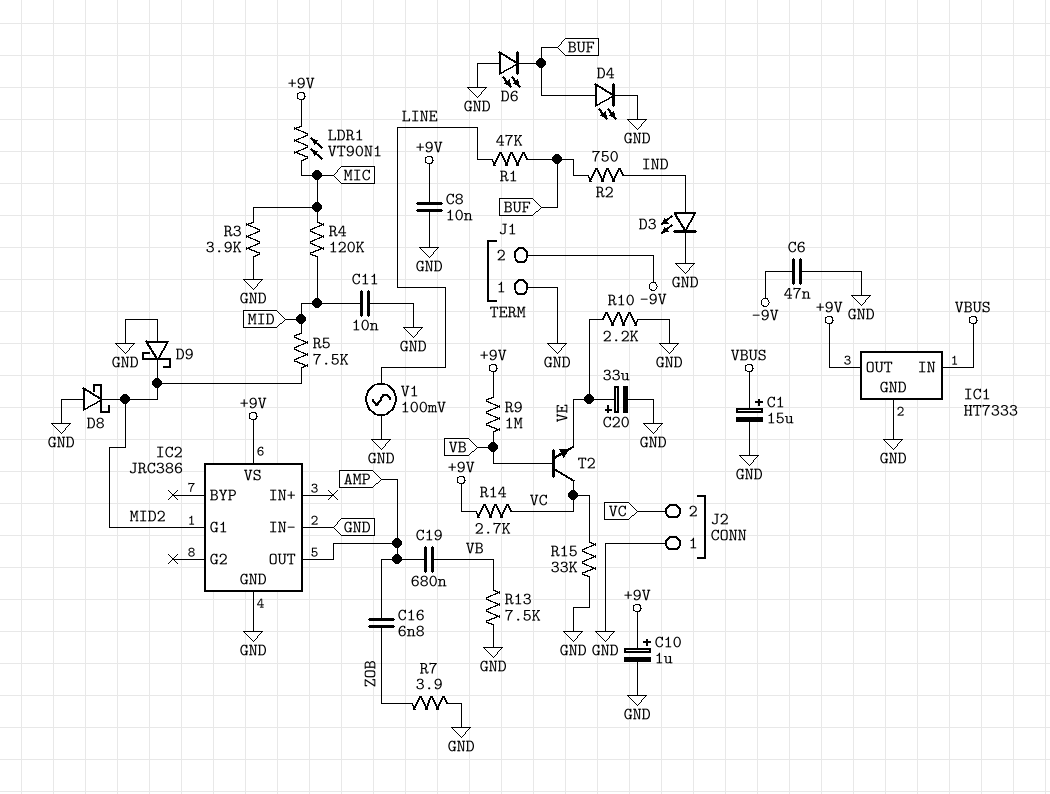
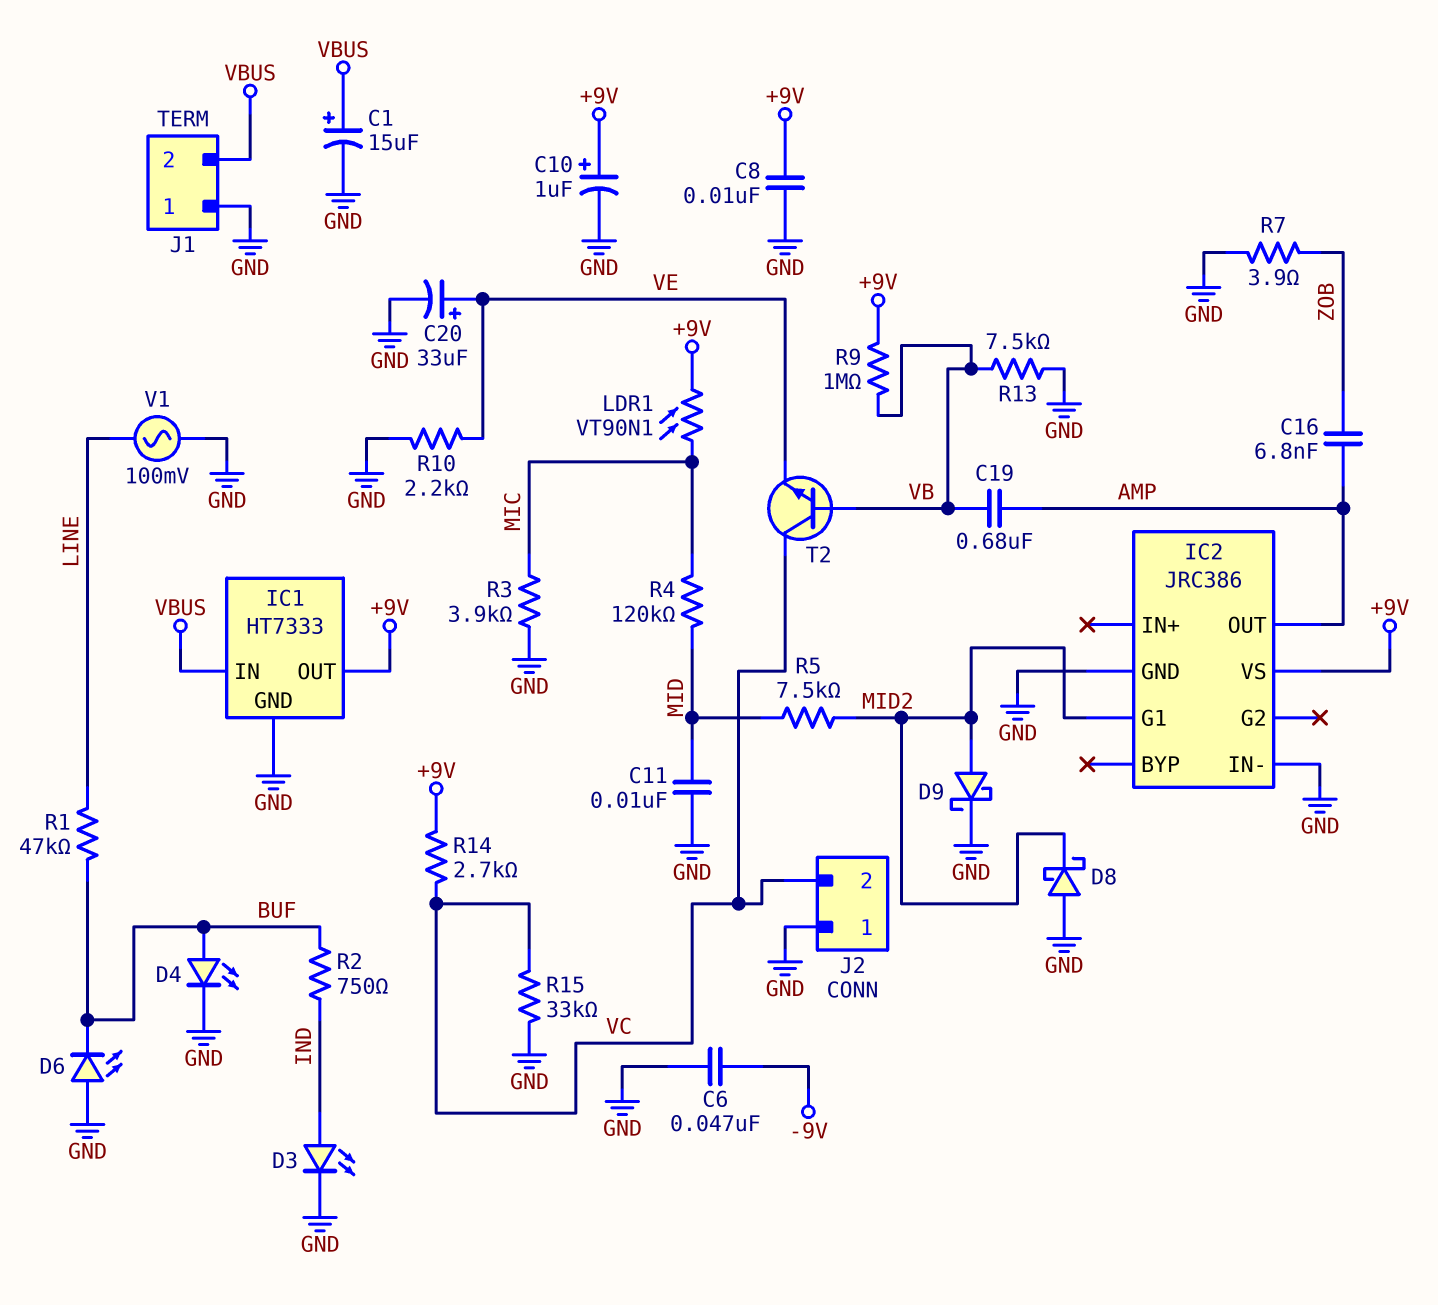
D9: schottky (A GND, K MID2) -> schottky (A MID2, K GND)
J1 pin 2: -9V -> VBUS

